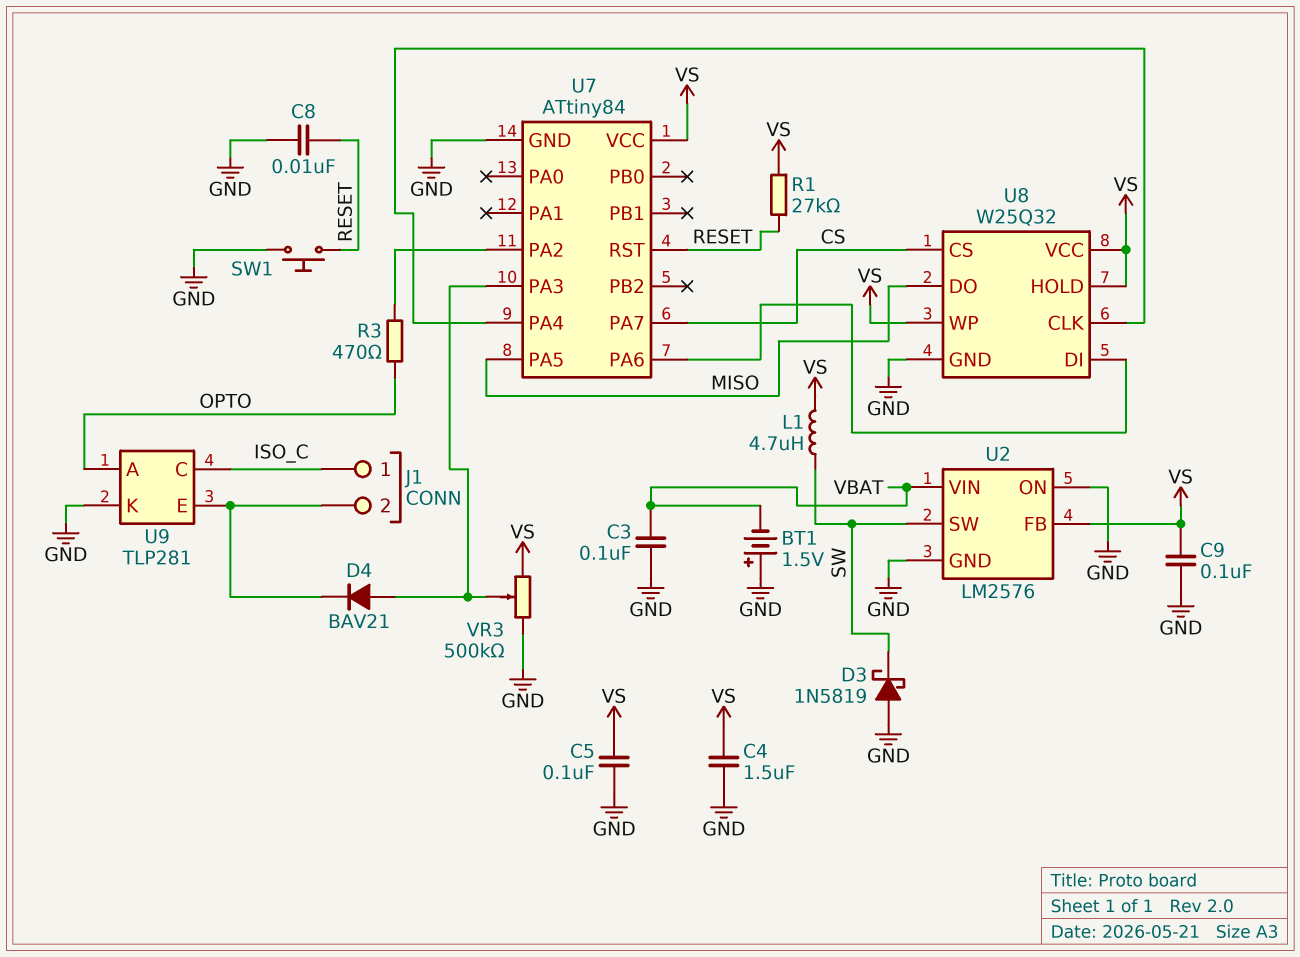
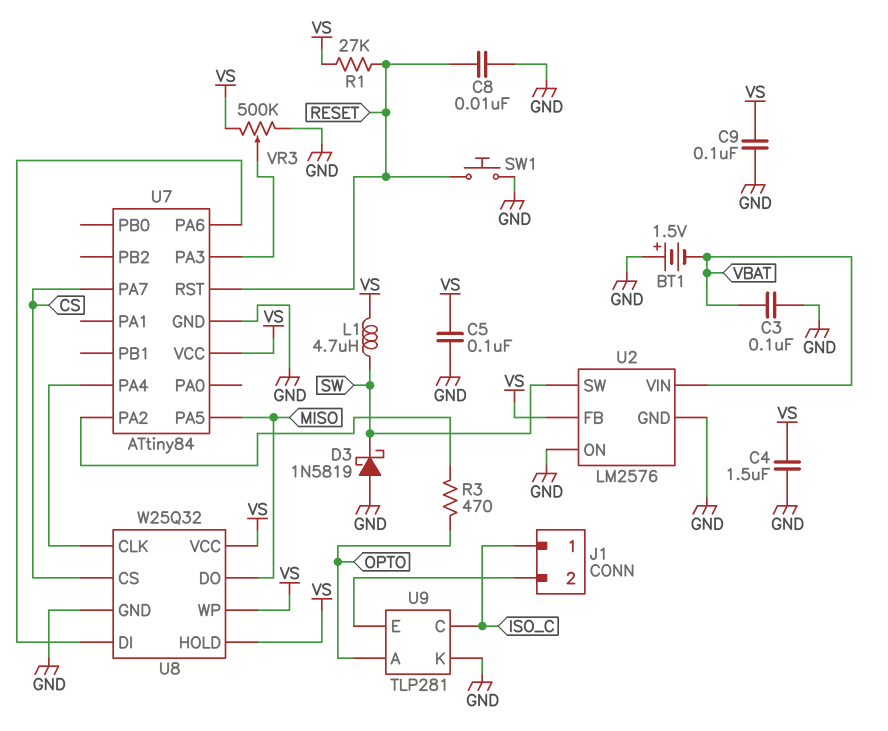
D4: diode BAV21 (A U7/PA3, K J1/2) -> none

